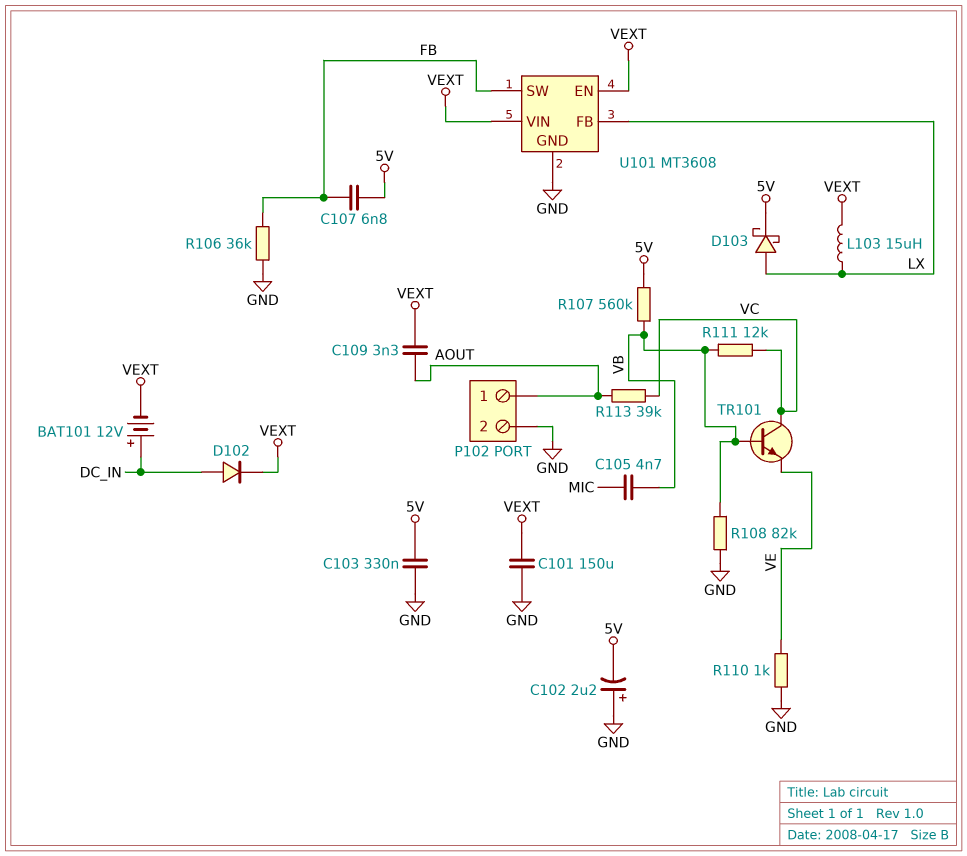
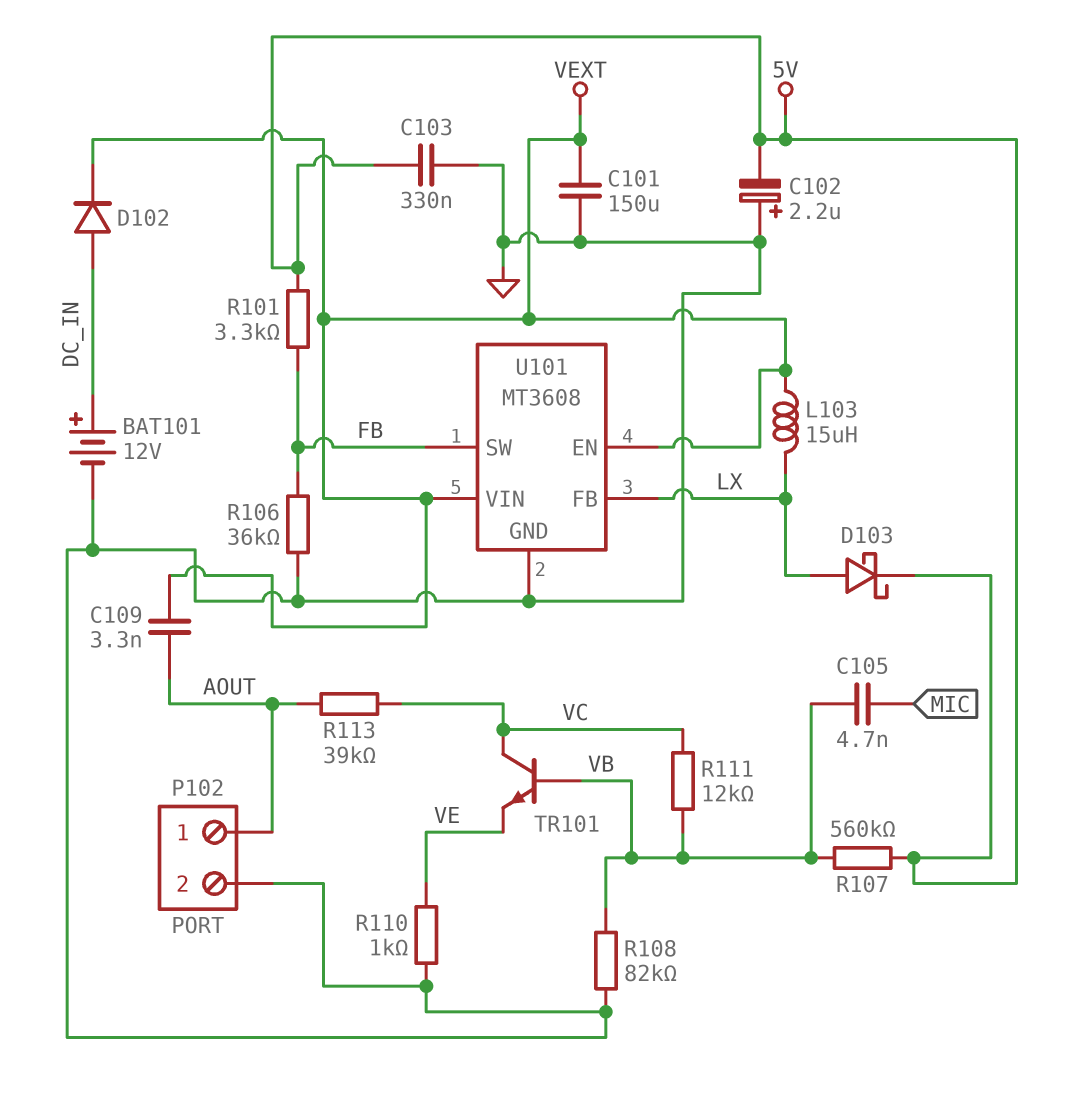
BAT101: 12V (plus DC_IN, minus VEXT) -> 12V (plus DC_IN, minus GND)
C107: 6.8nF (5V, FB) -> none
R101: none -> 3.3k (5V, FB)

